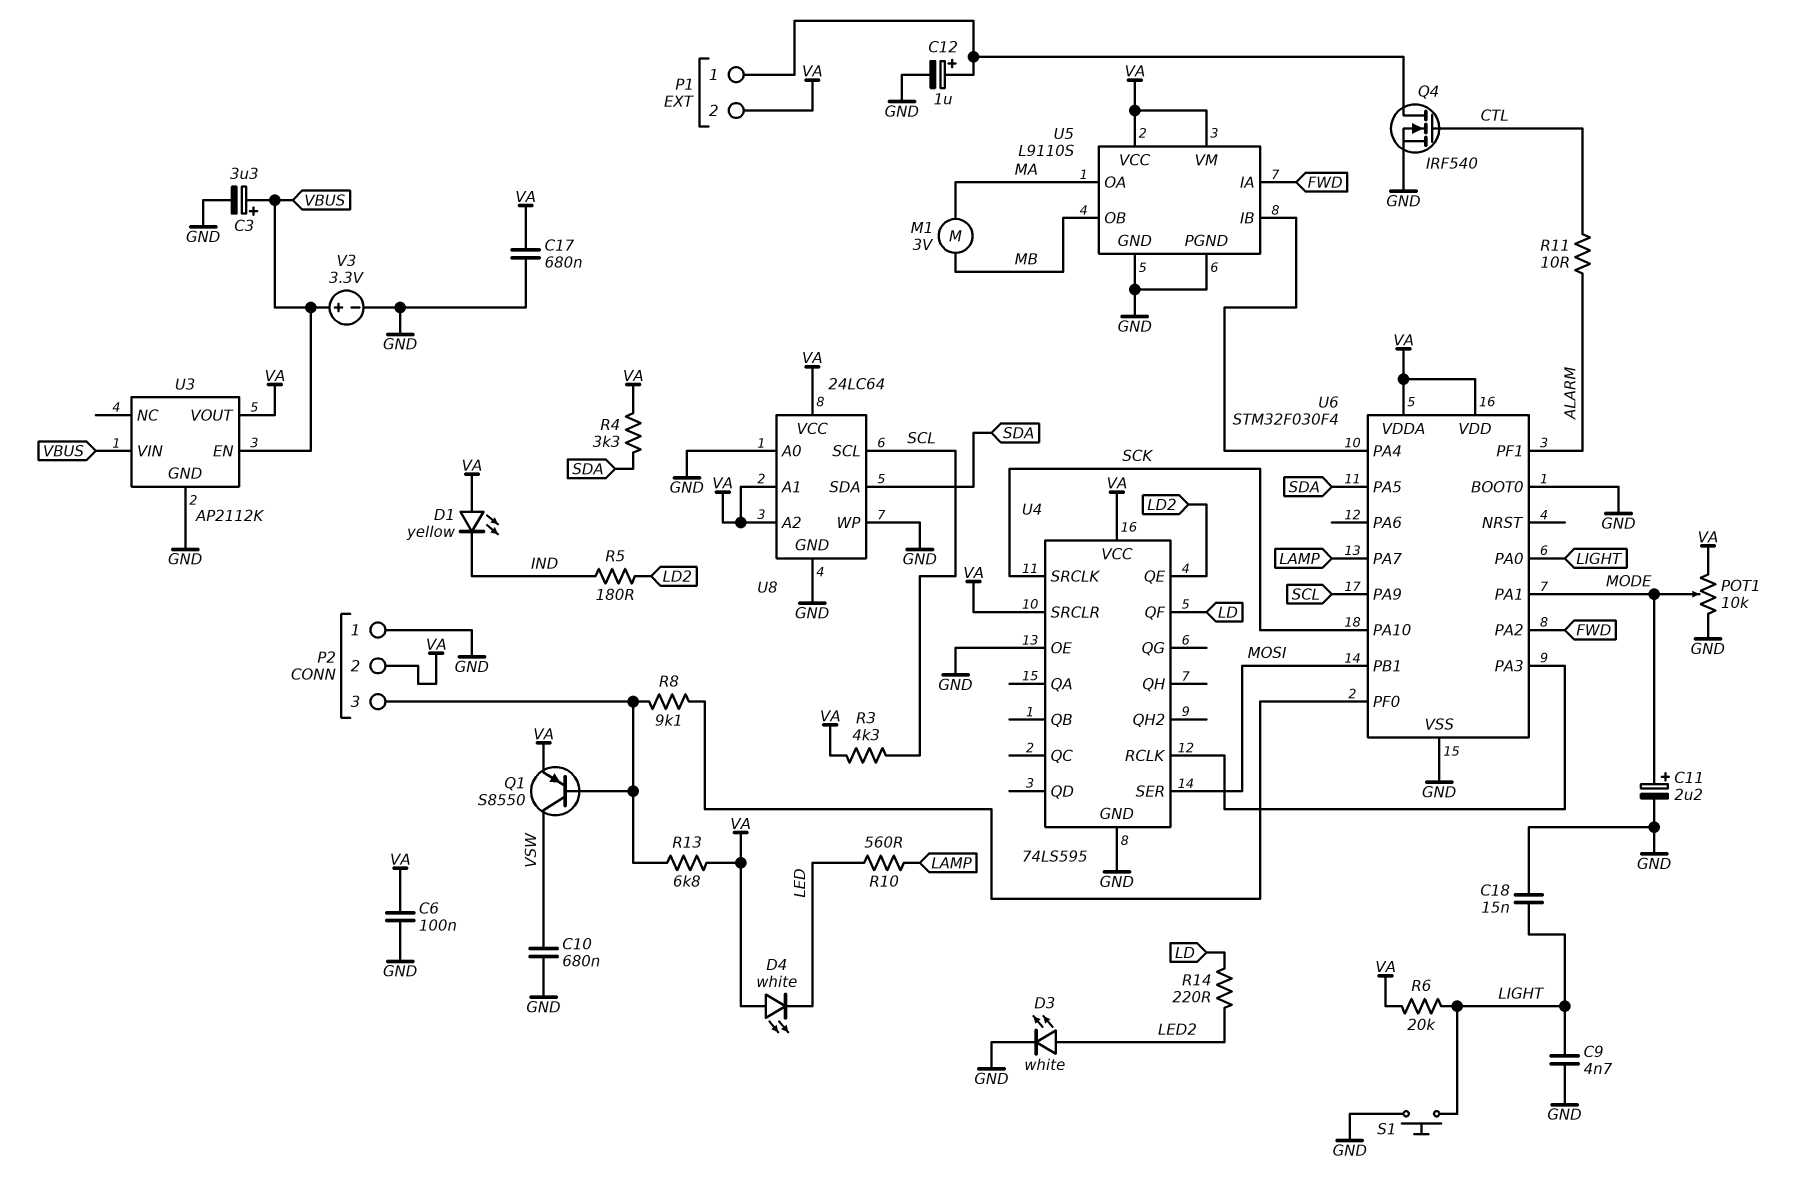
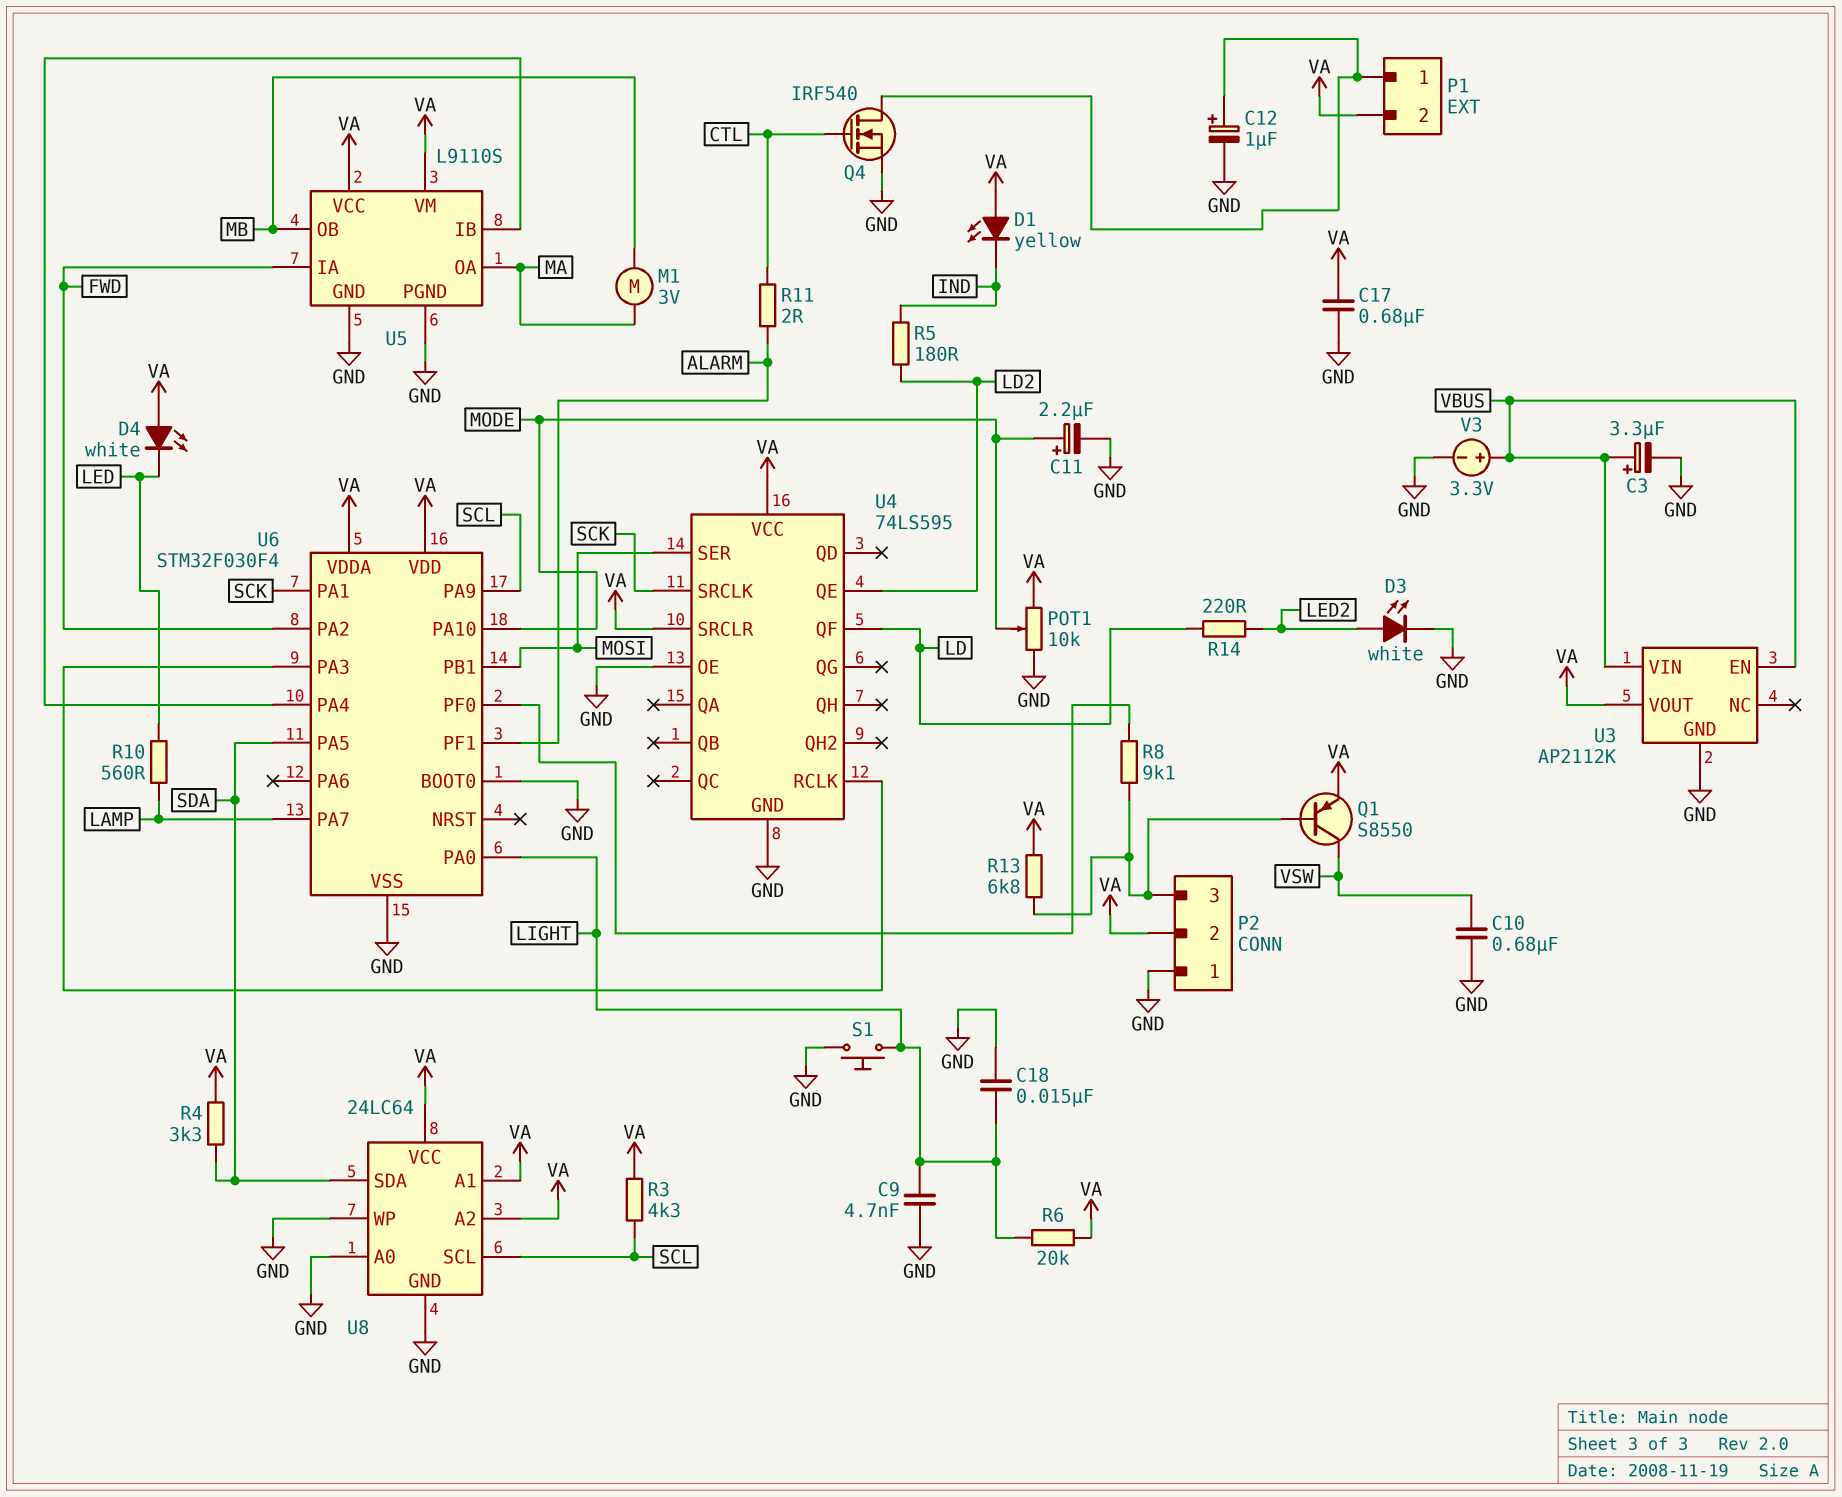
C6: 100nF (GND, VA) -> none
R11: 10 (ALARM, CTL) -> 2 (ALARM, CTL)
U6 pin PA1: MODE -> SCK
U6 pin PA10: SCK -> MODE

